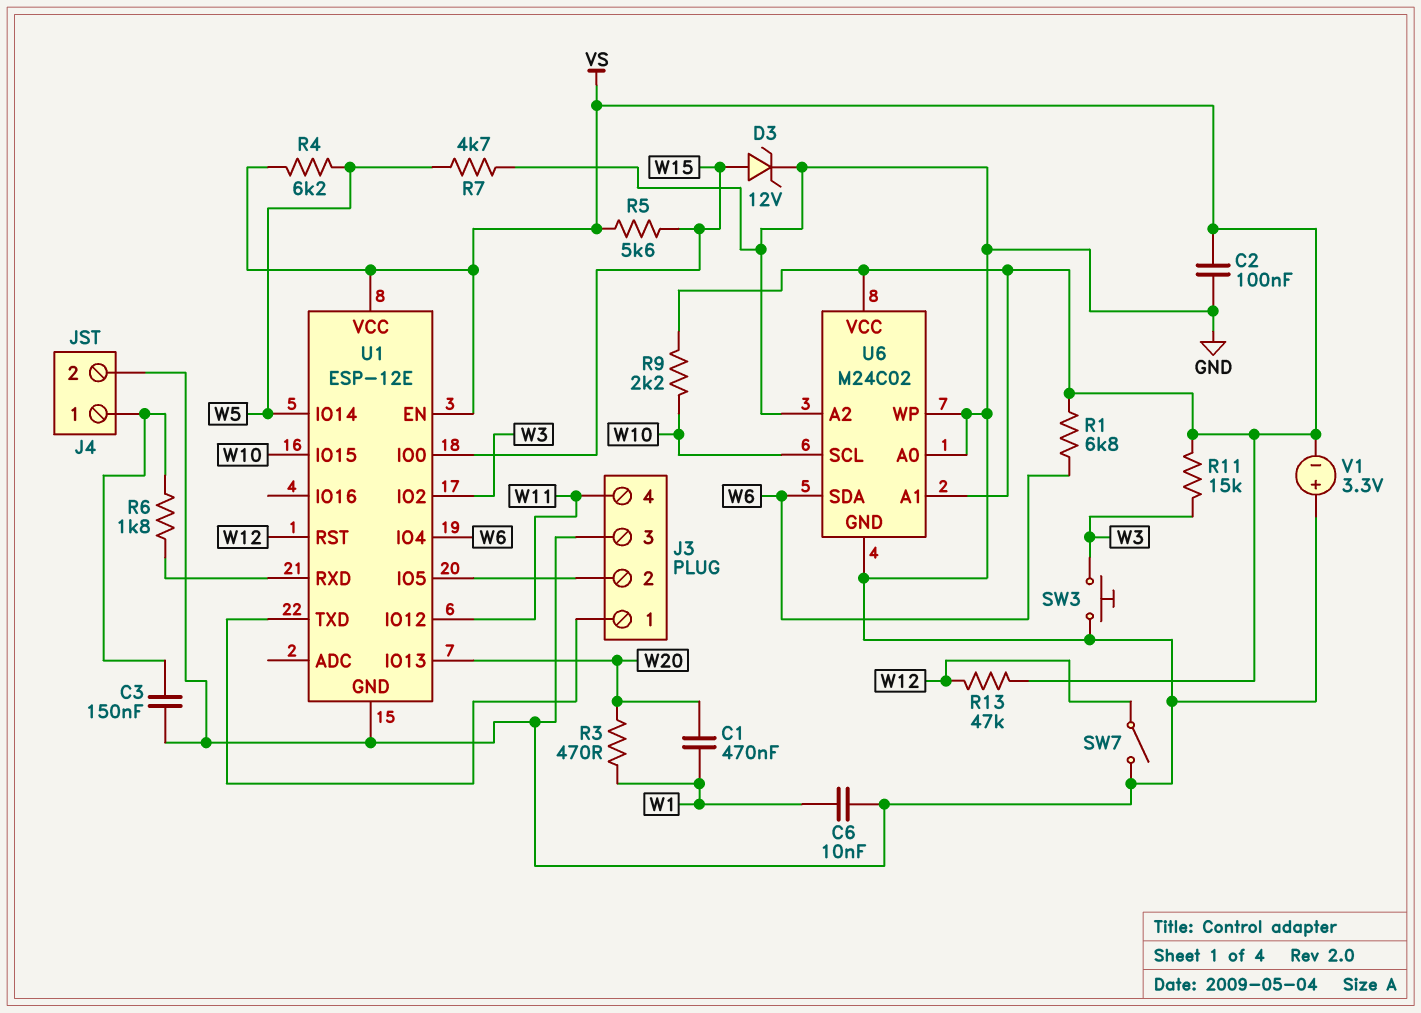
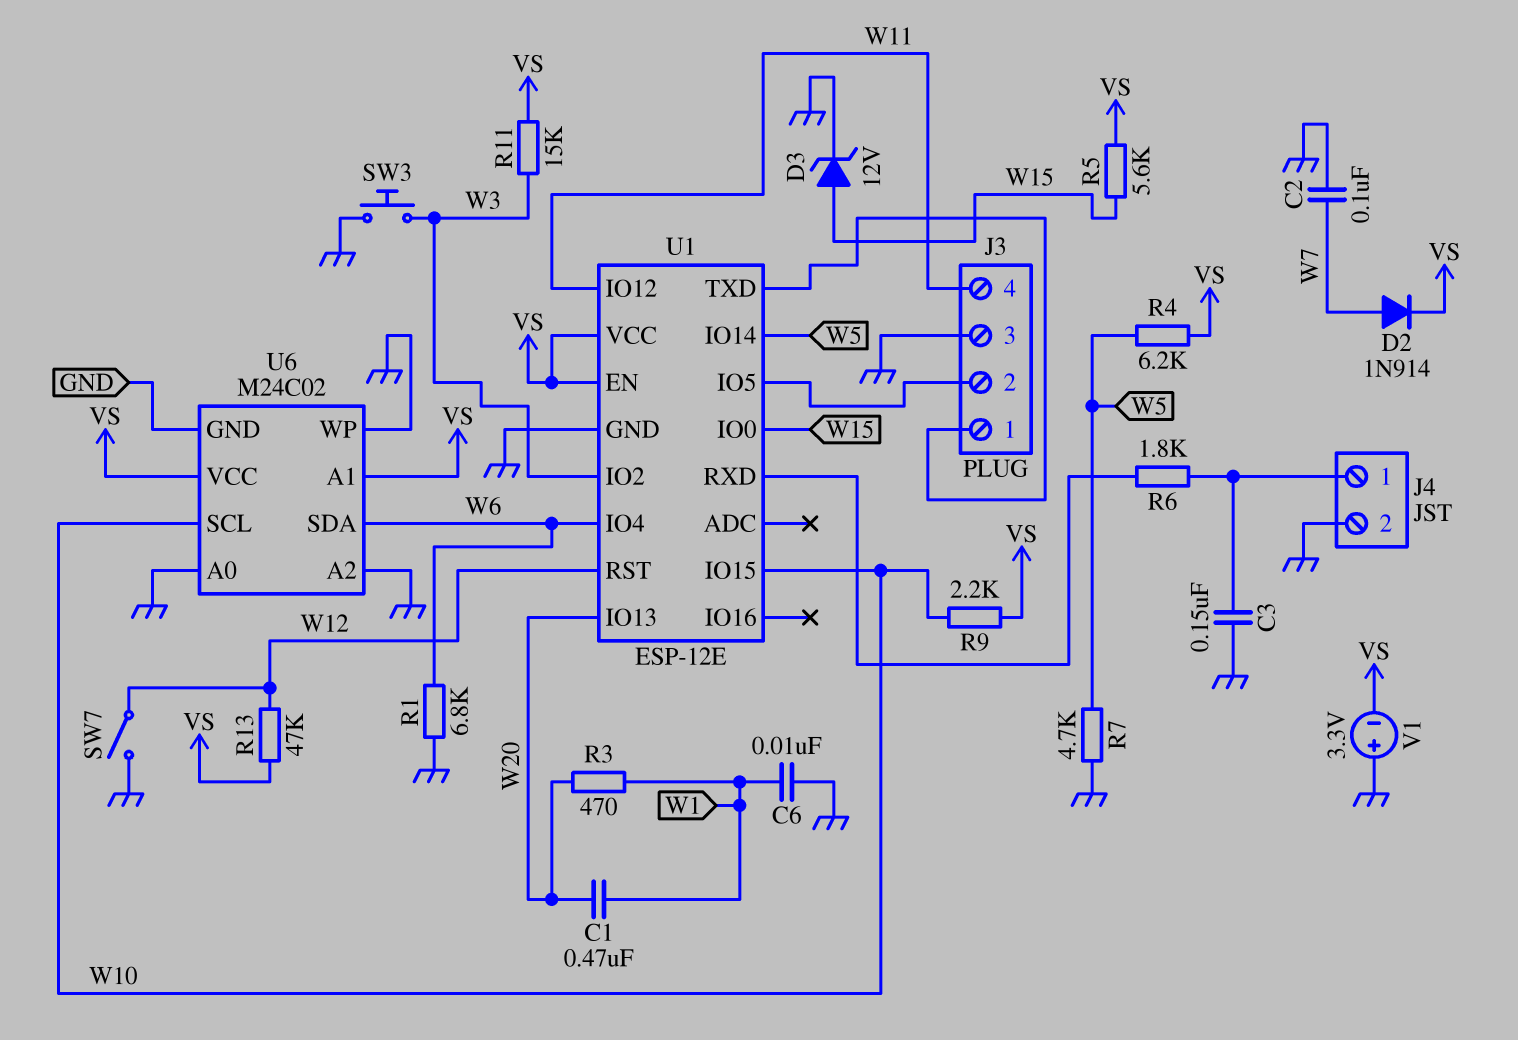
C2: 100nF (GND, VS) -> 100nF (GND, W7)
D2: none -> diode 1N914 (A W7, K VS)
R1: 6.8k (VS, W6) -> 6.8k (GND, W6)

